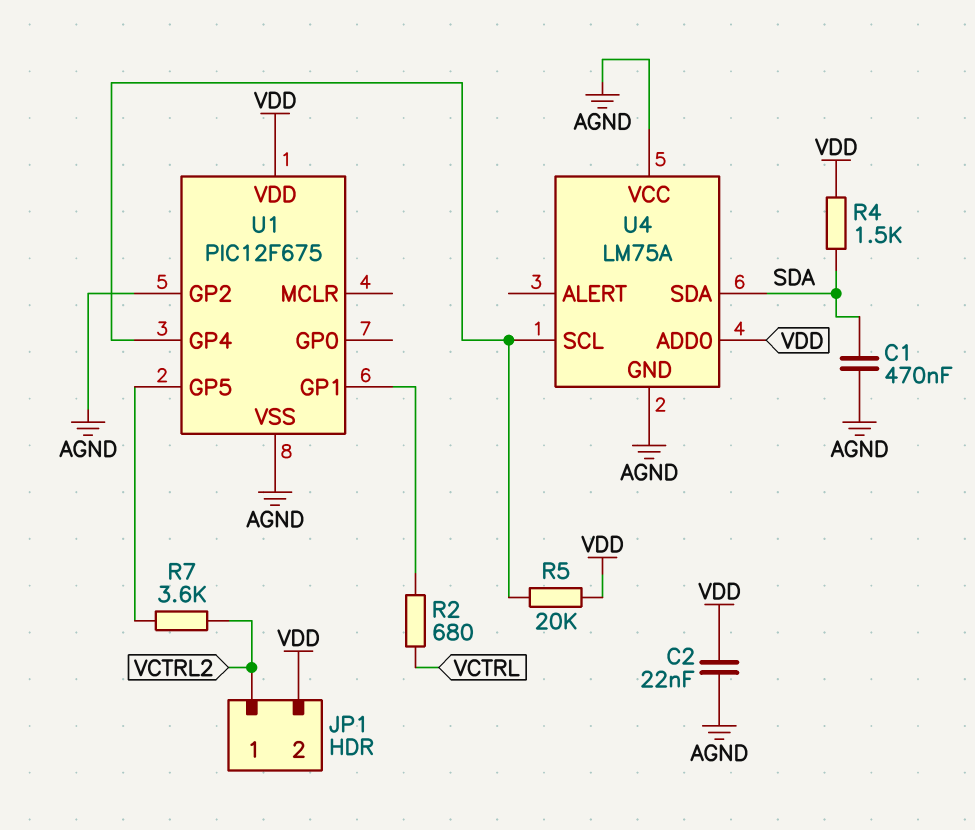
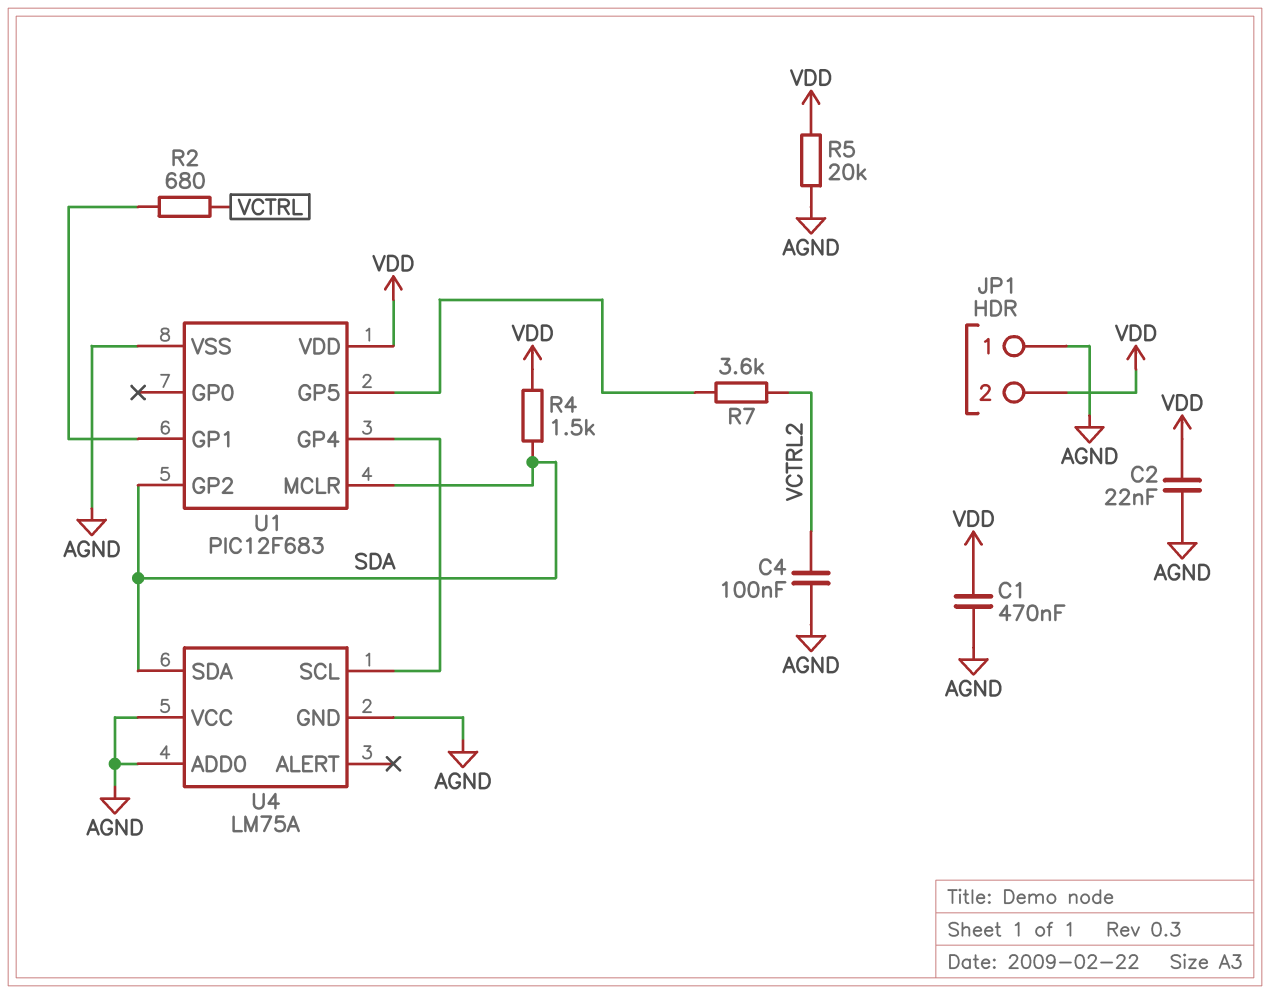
C1: 470nF (AGND, SDA) -> 470nF (AGND, VDD)
C4: none -> 100nF (AGND, VCTRL2)
JP1 pin 1: VCTRL2 -> AGND
R5: 20k (U1/GP4, VDD) -> 20k (AGND, VDD)
U1: PIC12F675 -> PIC12F683
U1 pin GP2: AGND -> SDA
U1 pin MCLR: none -> SDA
U4 pin ADD0: VDD -> AGND

